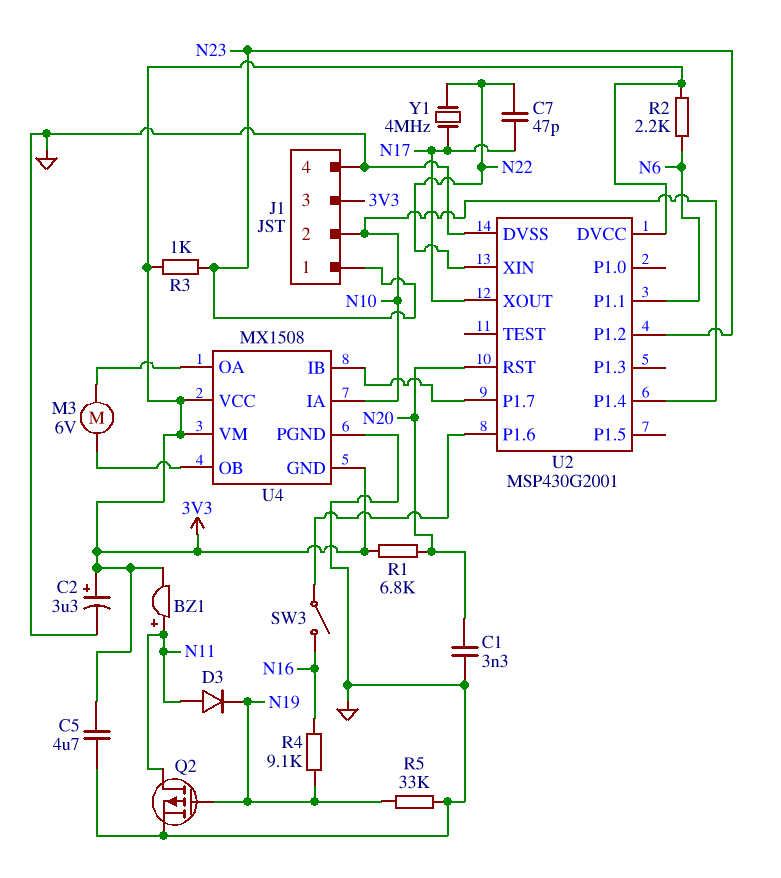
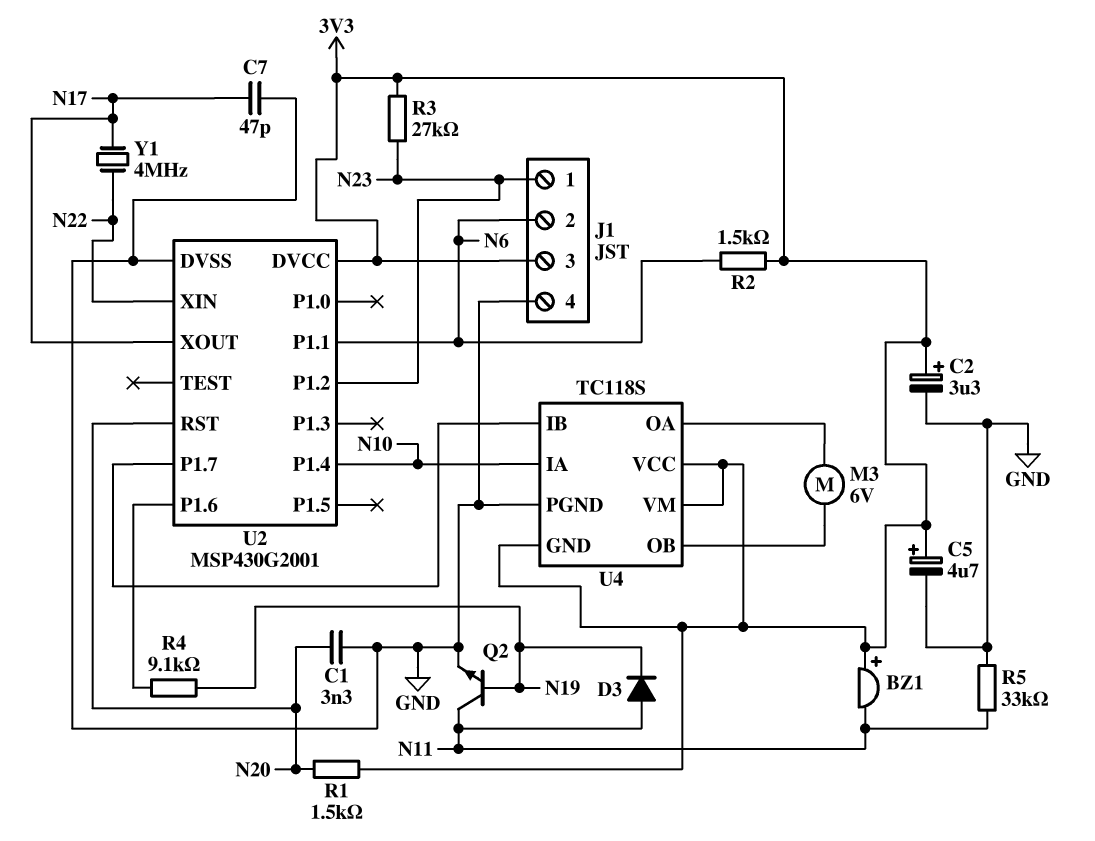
BZ1: buzzer (plus N11, minus 3V3) -> buzzer (plus 3V3, minus N11)
C5: 4.7uF (3V3, GND) -> 4.7uF (plus 3V3, minus GND)
C7: 47pF (N17, N22) -> 47pF (GND, N17)
J1 pin 2: N10 -> N6
Q2: PMOS (G N19, D N11, S GND) -> NPN (B N19, C N11, E GND)
R1: 6.8k (3V3, N20) -> 1.5k (3V3, N20)
R2: 2.2k (3V3, N6) -> 1.5k (3V3, N6)
R3: 1k (3V3, N23) -> 27k (3V3, N23)
R4: 9.1k (N16, N19) -> 9.1k (N19, U2/P1.6)
R5: 33k (GND, N19) -> 33k (GND, N11)
SW3: switch (N16, U2/P1.6) -> none
U4: MX1508 -> TC118S

